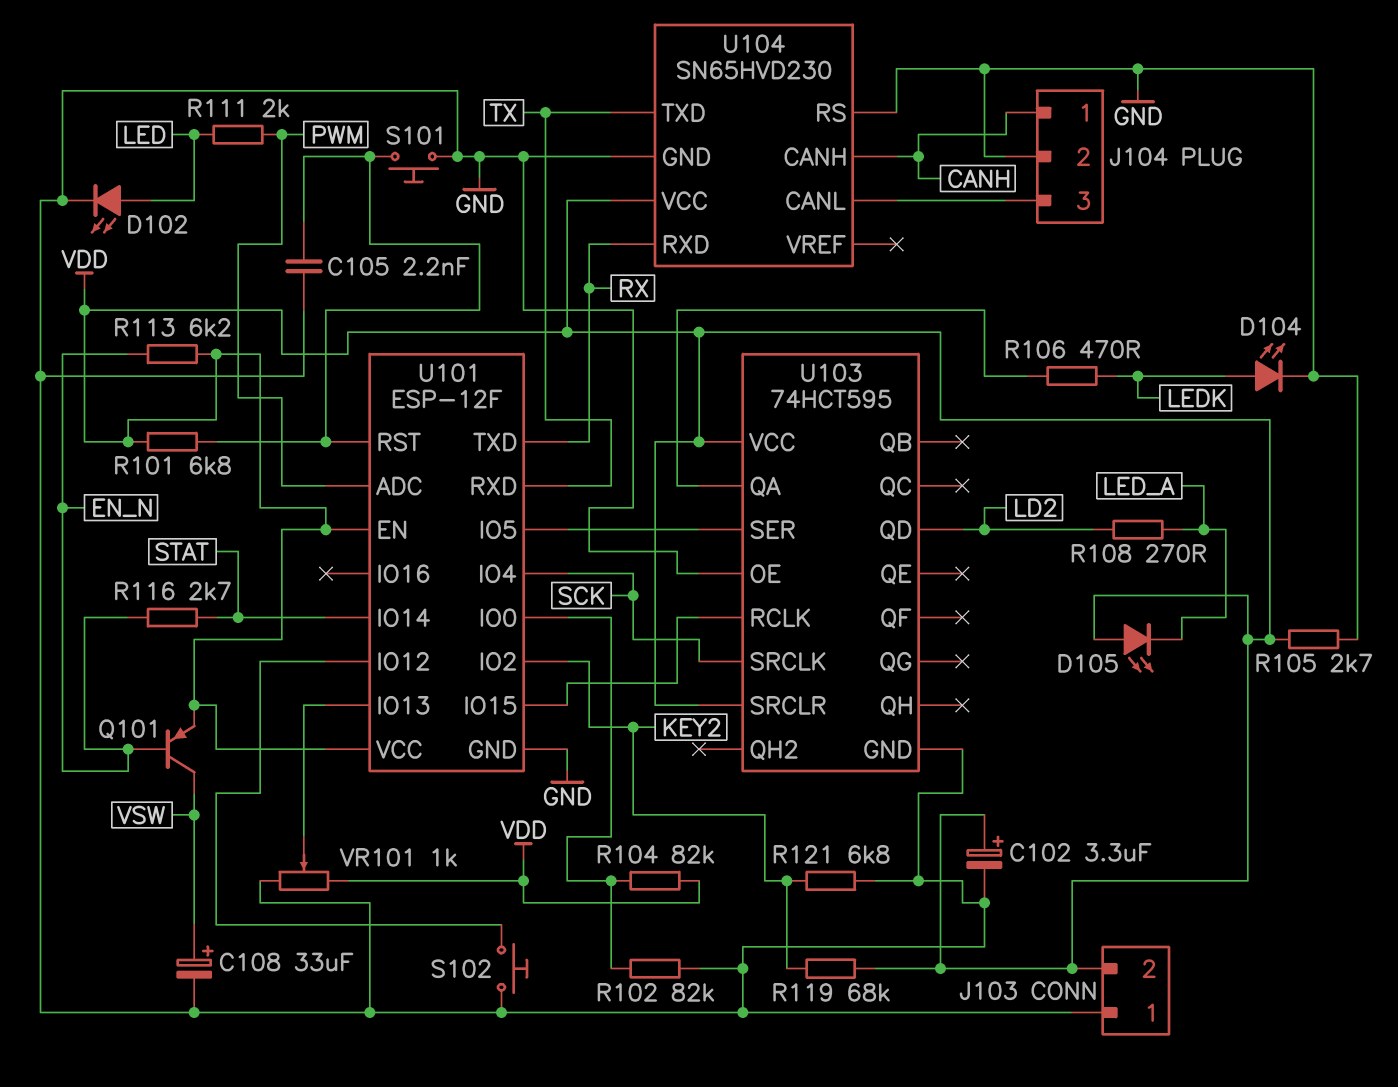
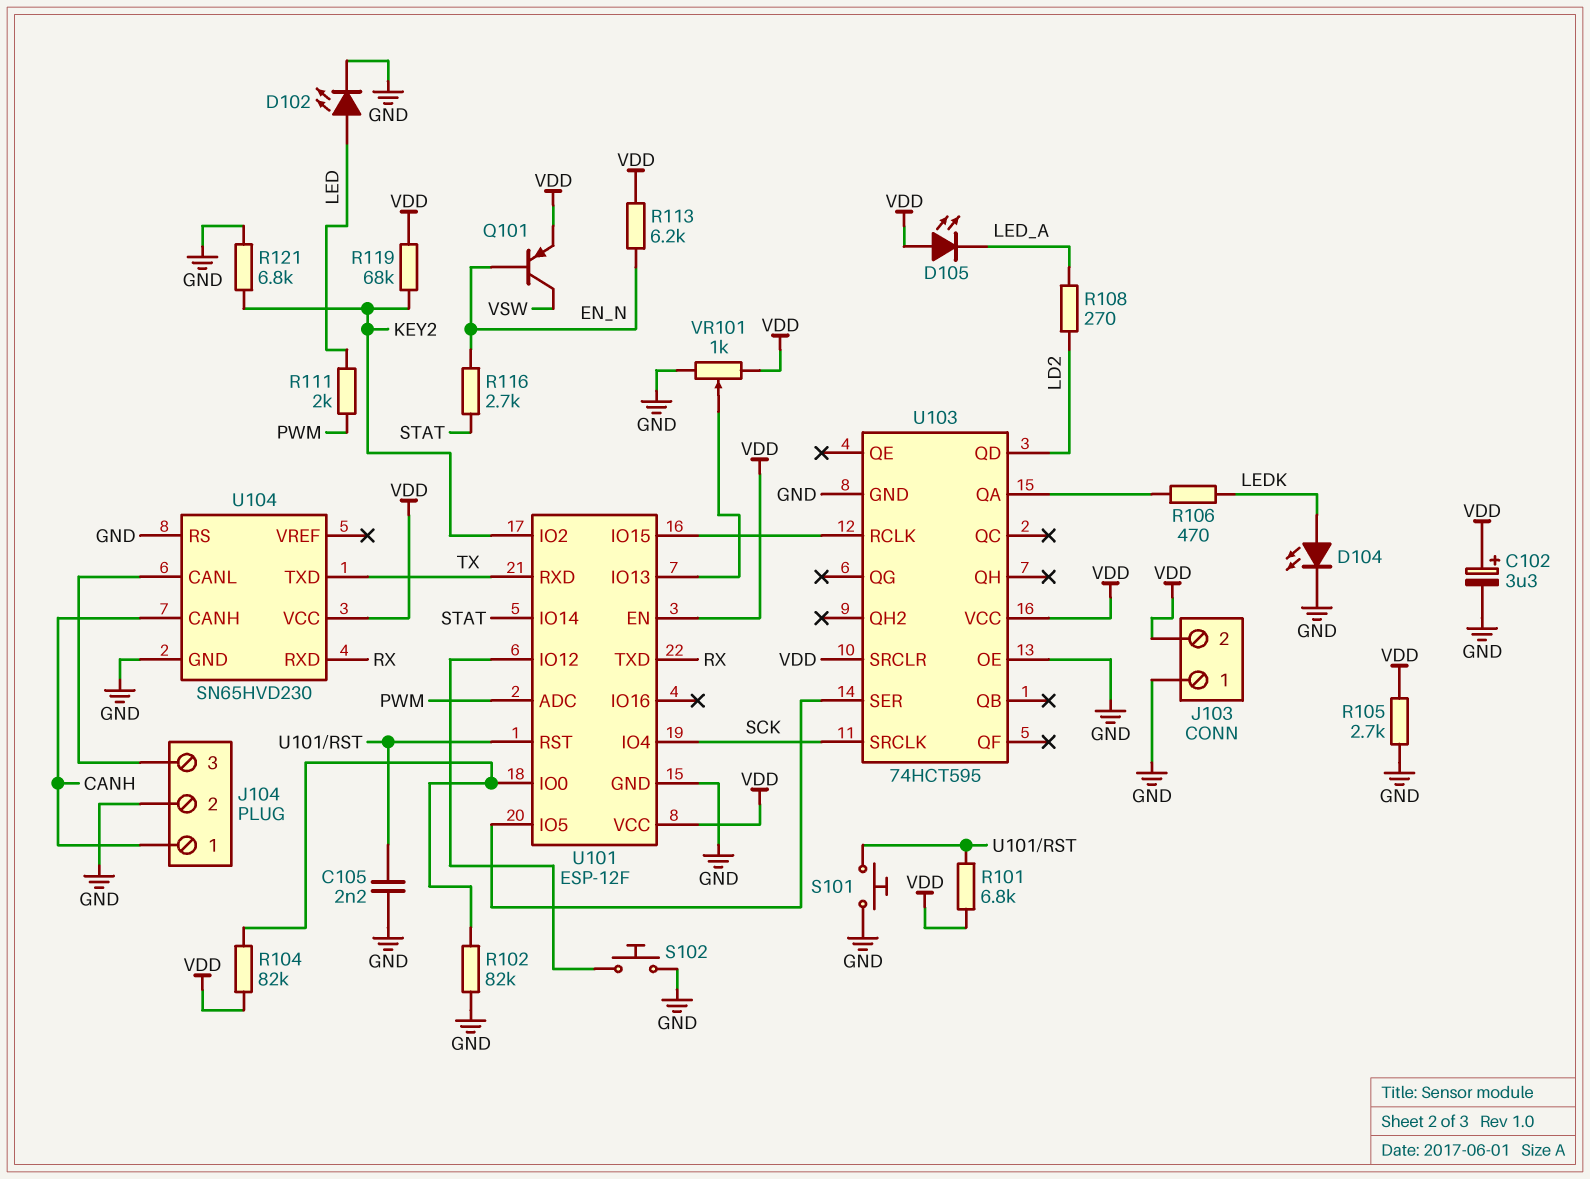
C108: 33uF (plus VSW, minus GND) -> none

